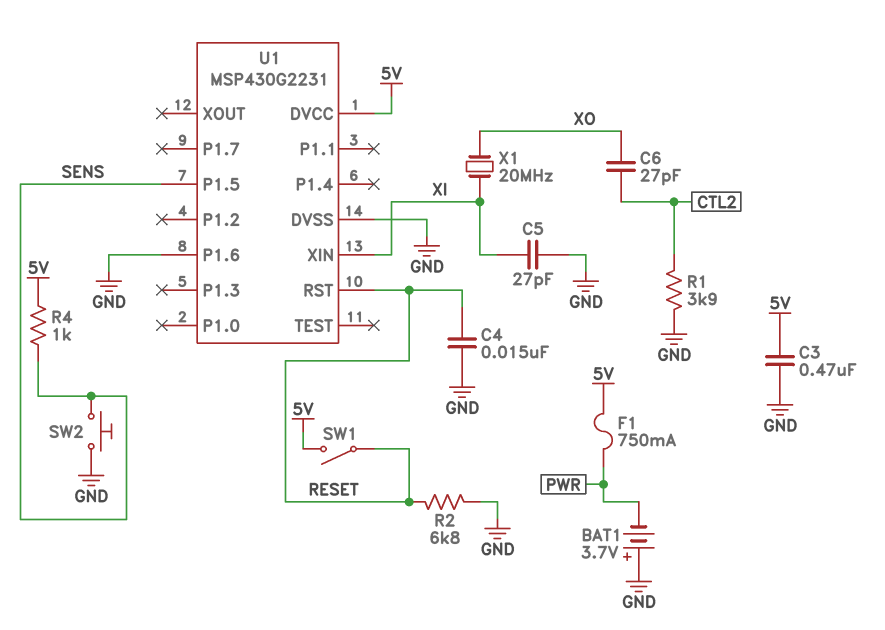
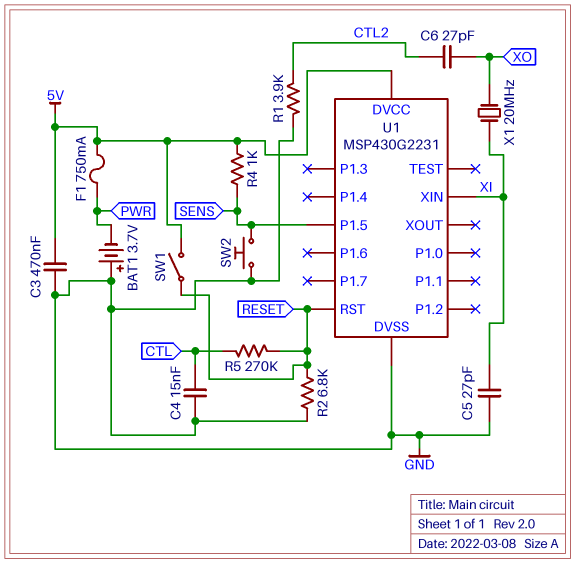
C4: 15nF (GND, RESET) -> 15nF (CTL, GND)
R5: none -> 270k (CTL, RESET)
U1 pin P1.6: GND -> none

